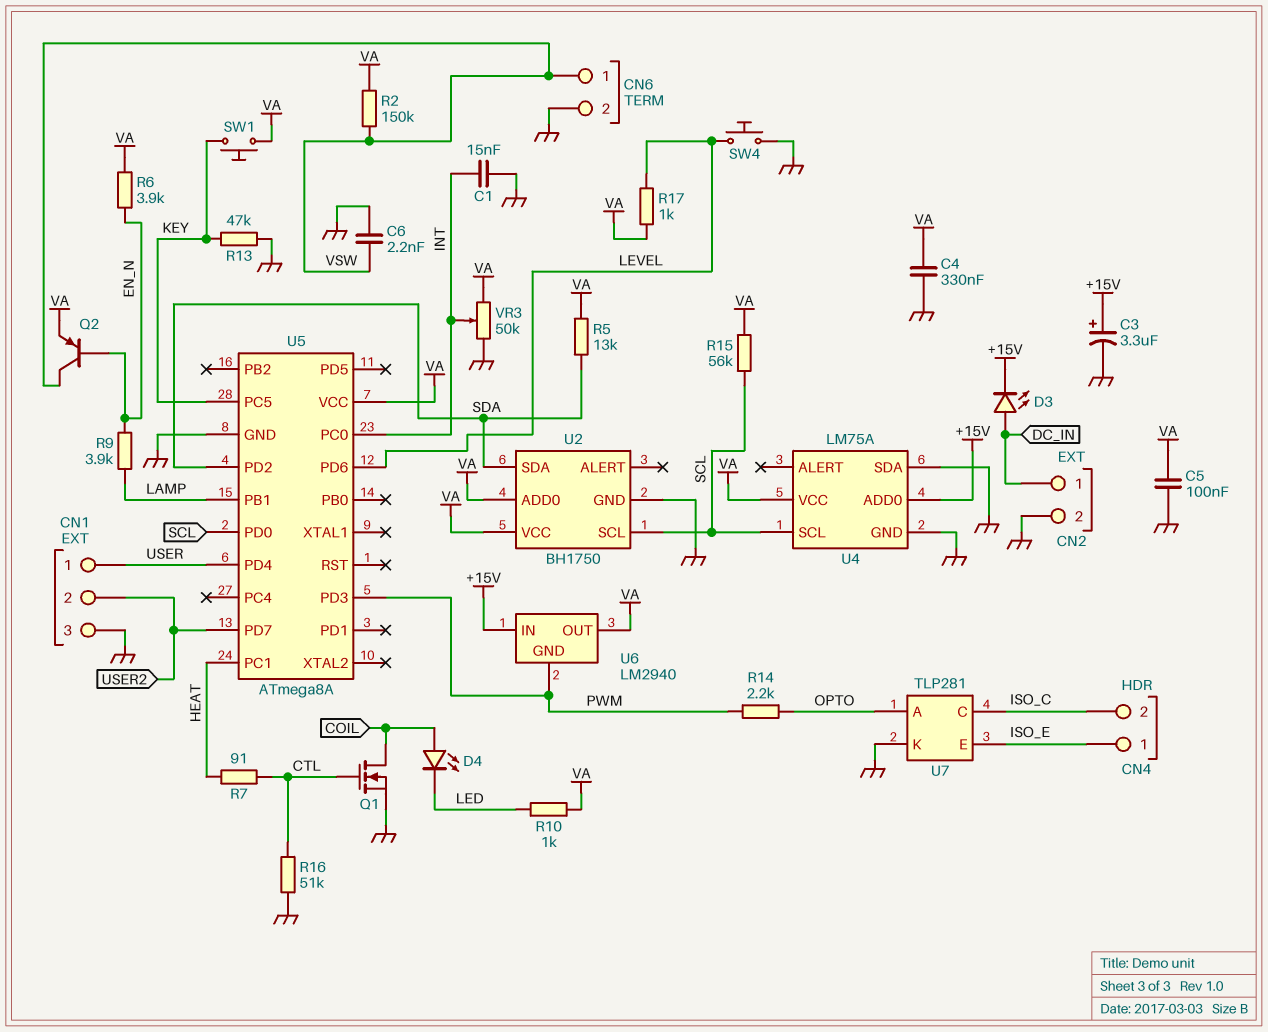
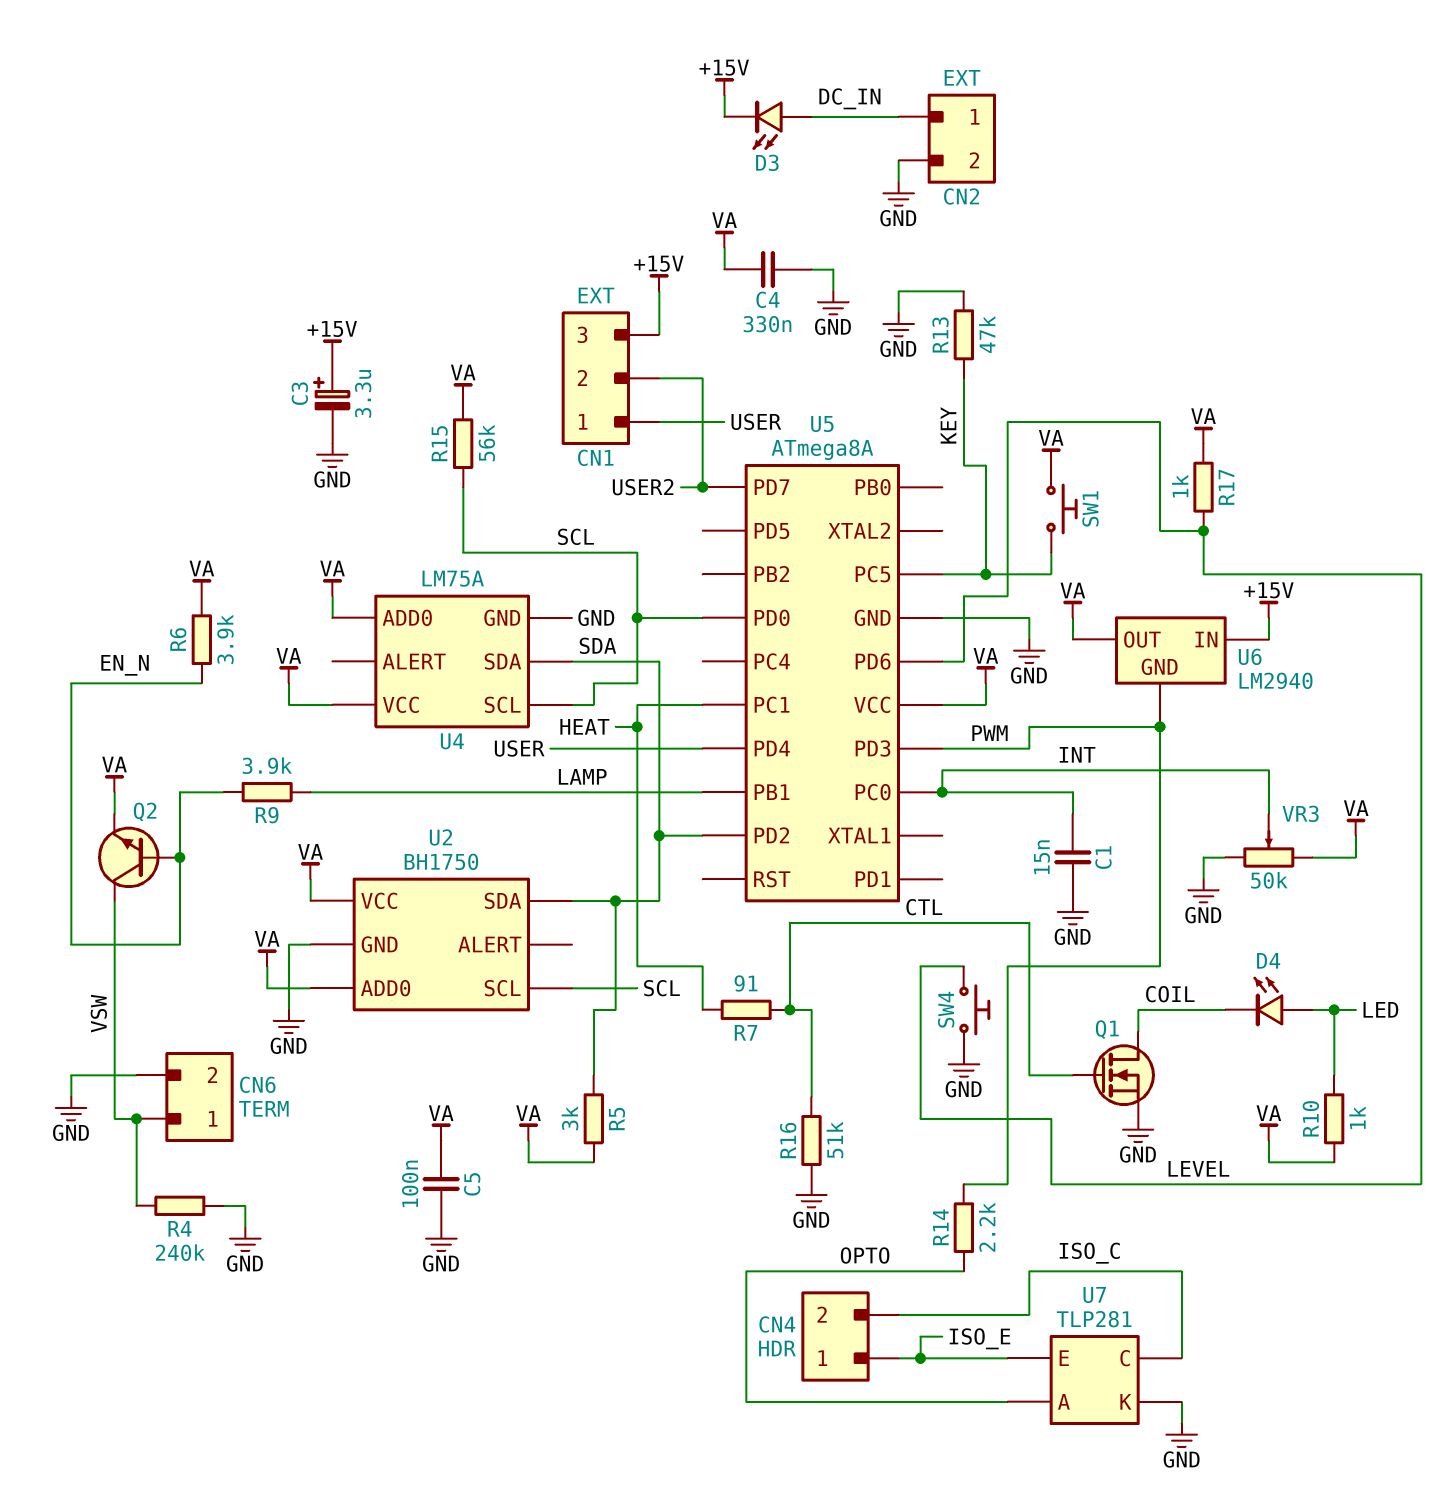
C6: 2.2nF (GND, VSW) -> none
CN1 pin 3: GND -> +15V
D4: LED (A COIL, K LED) -> LED (A LED, K COIL)
Q2: PNP (B EN_N, C VSW, E VA) -> NPN (B EN_N, C VSW, E VA)
R2: 150k (VA, VSW) -> none
R4: none -> 240k (GND, VSW)
R5: 13k (SDA, VA) -> 3k (SDA, VA)
U4 pin ADD0: +15V -> VA
U4 pin SDA: GND -> SDA

